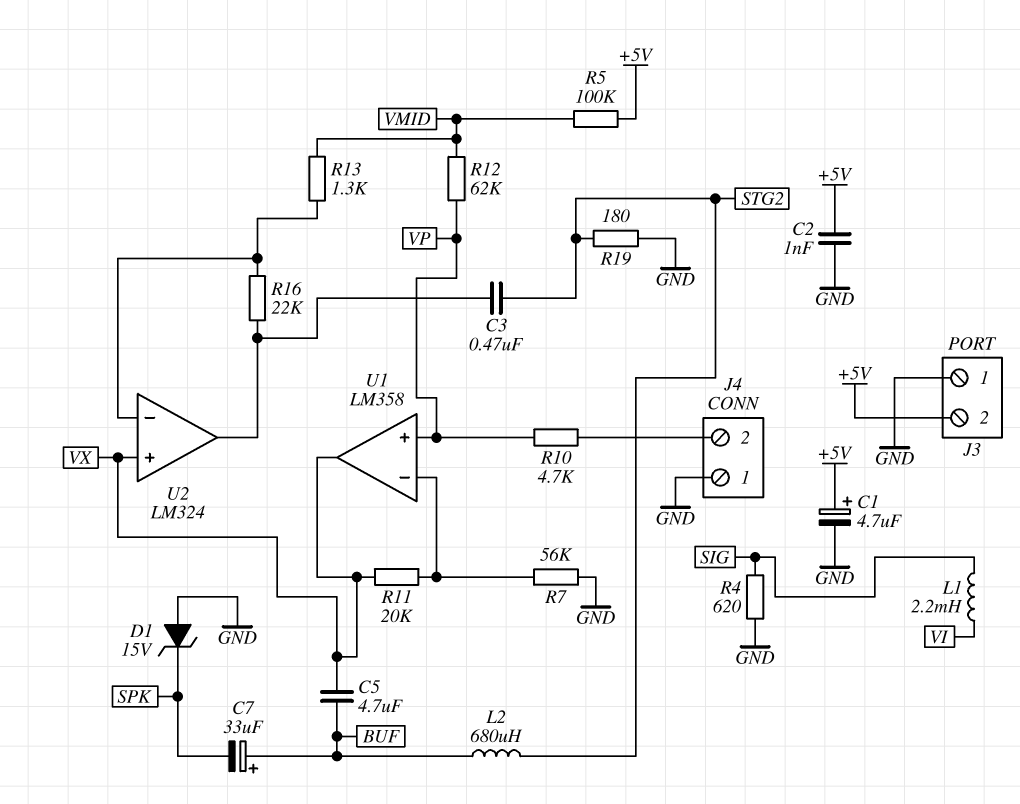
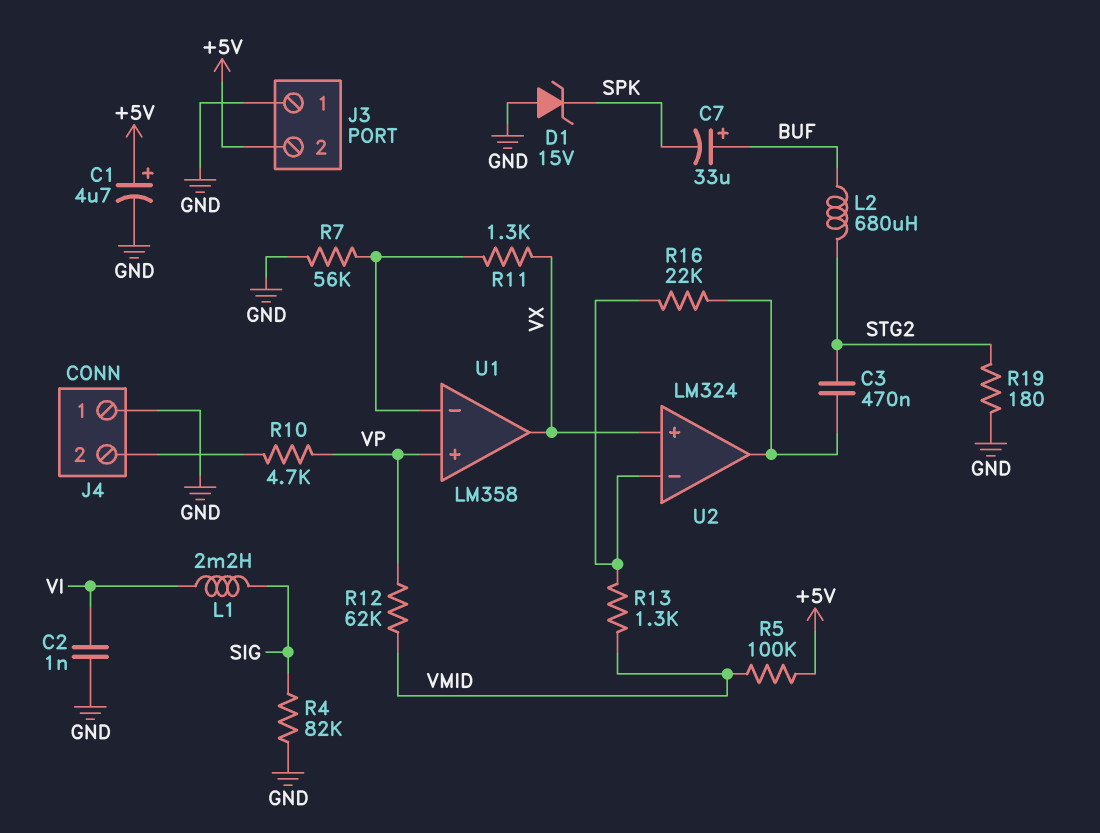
C2: 1nF (+5V, GND) -> 1nF (GND, VI)
C5: 4.7uF (BUF, VX) -> none
R4: 620 (GND, SIG) -> 82k (GND, SIG)
R11: 20k (U1/in-, VX) -> 1.3k (U1/in-, VX)

